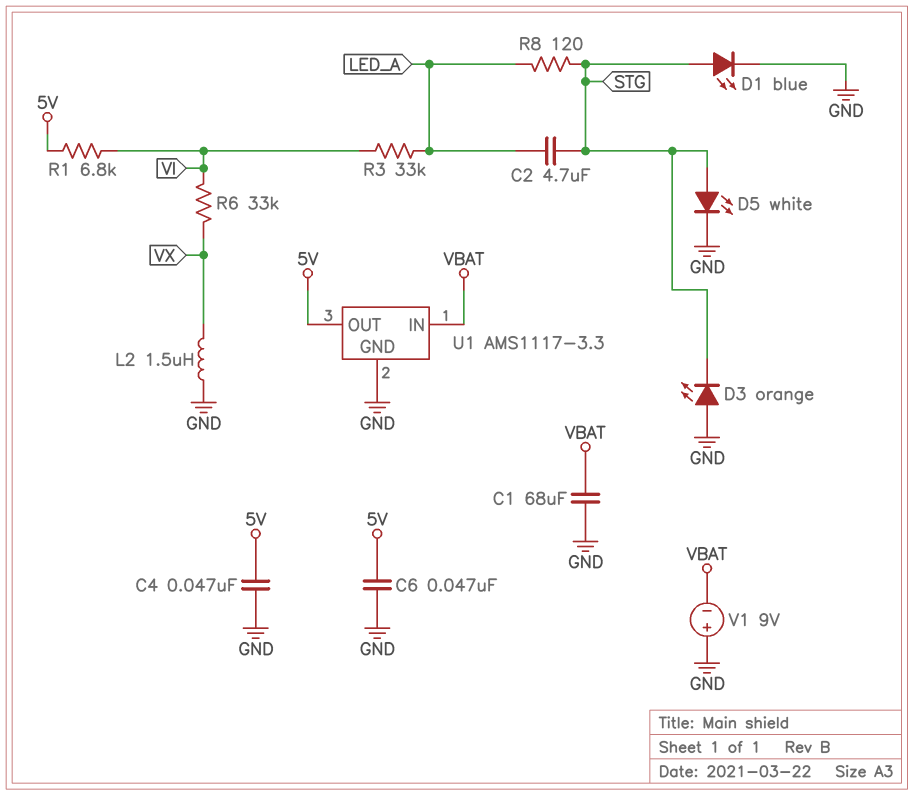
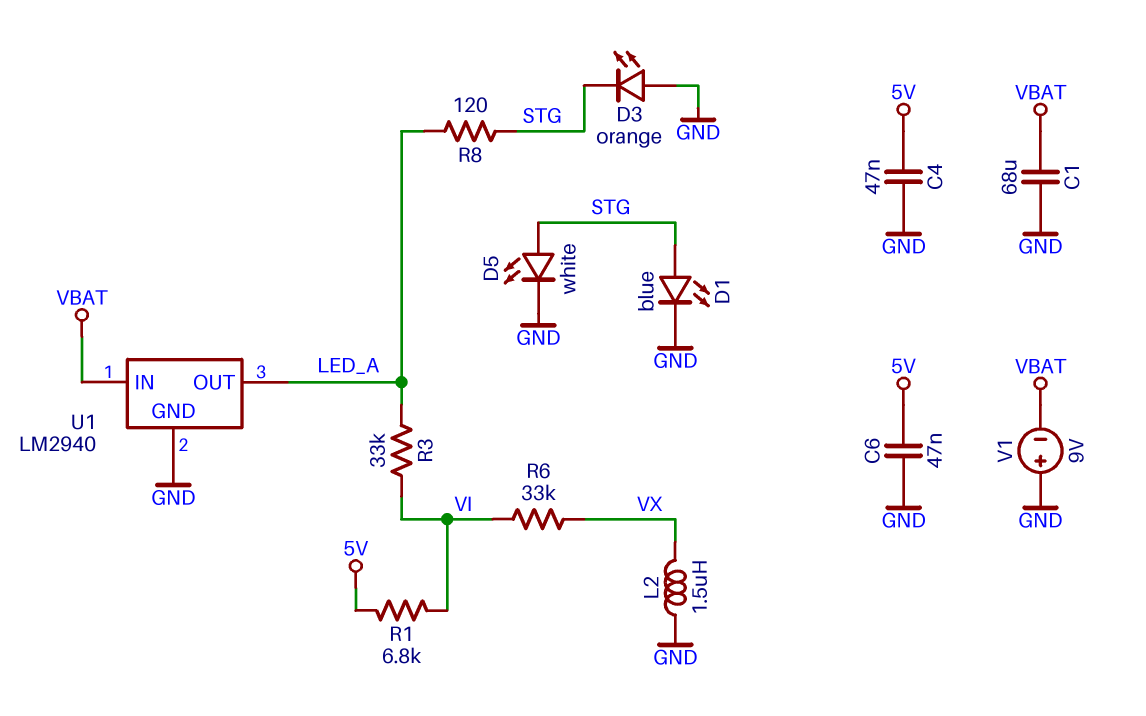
C2: 4.7uF (LED_A, STG) -> none
U1: AMS1117-3.3 -> LM2940
U1 pin OUT: 5V -> LED_A

